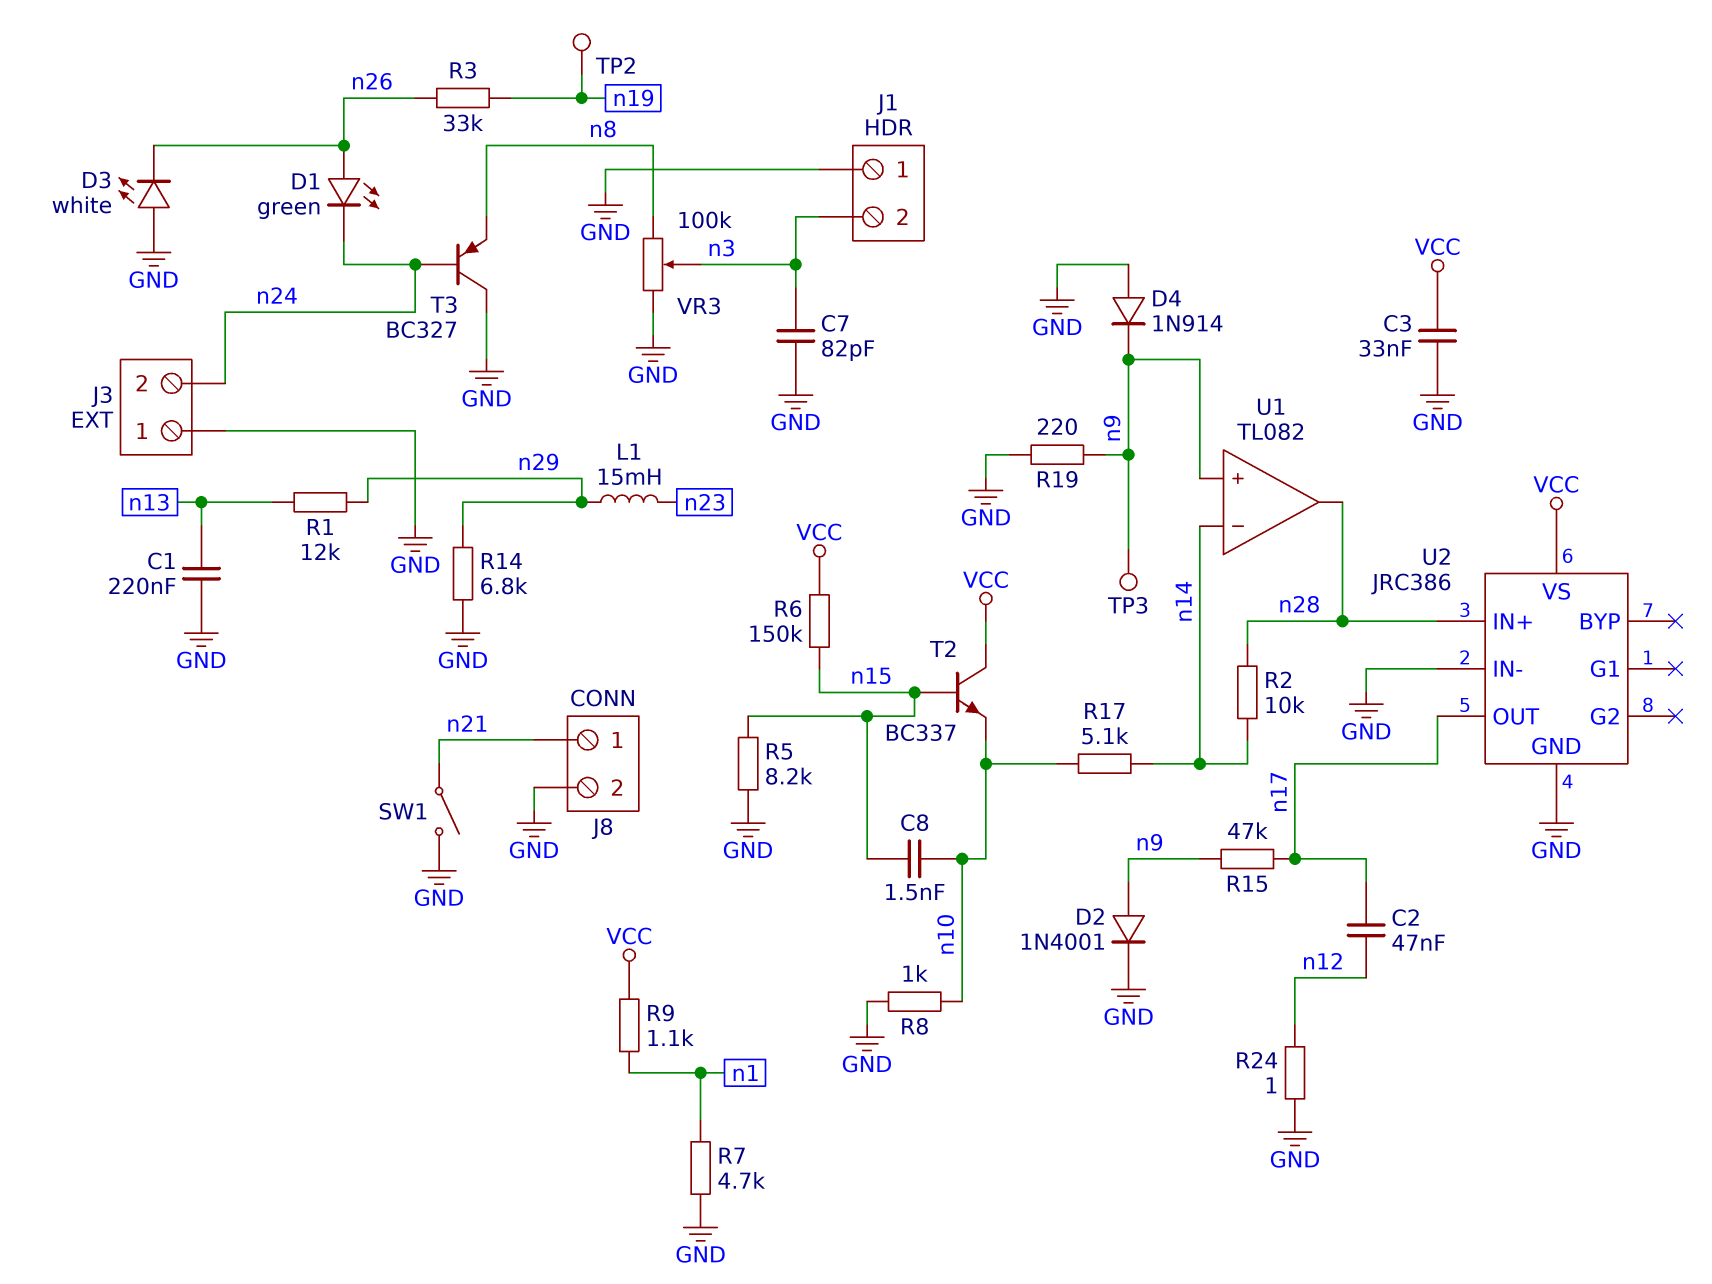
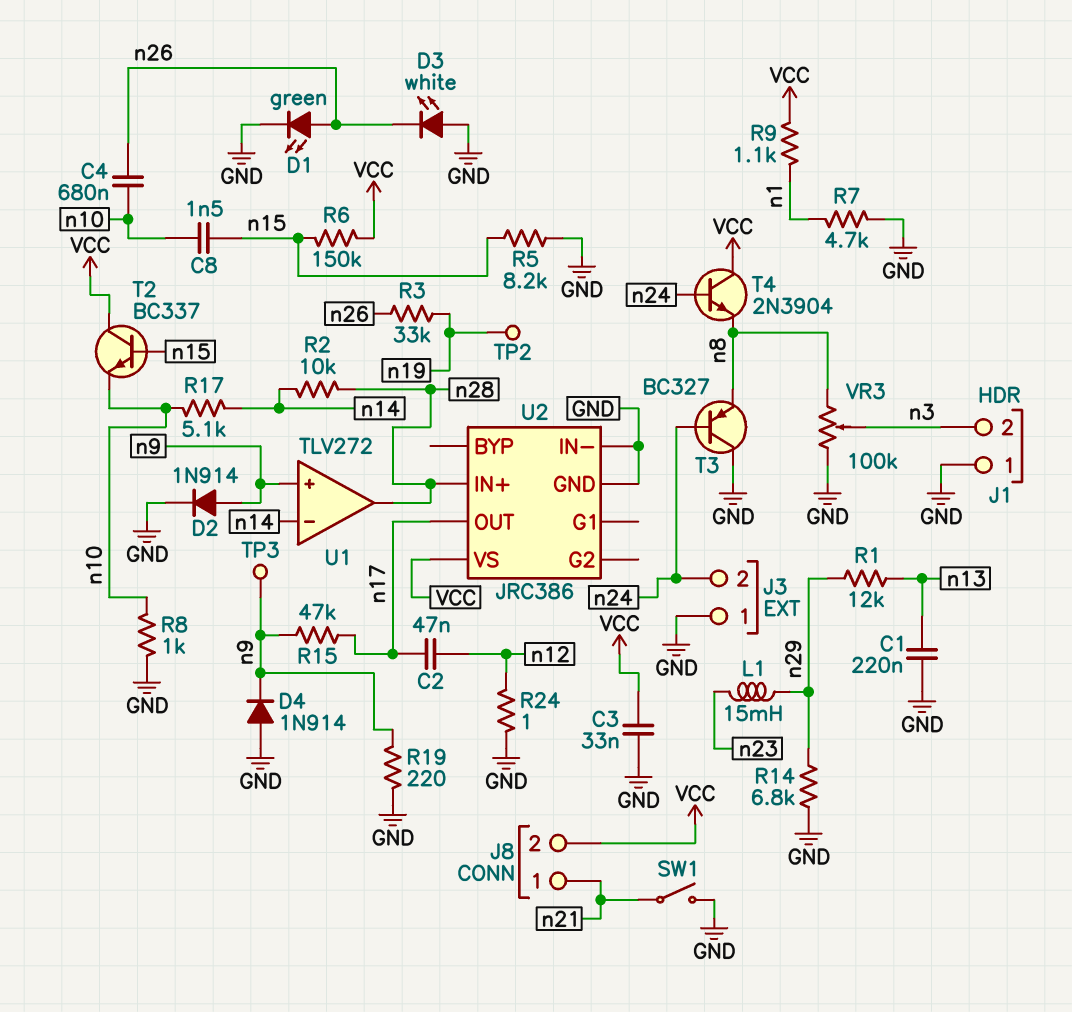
C4: none -> 680nF (n10, n26)
C7: 82pF (GND, n3) -> none
D1: LED green (A n26, K n24) -> LED green (A n26, K GND)
D2: diode 1N4001 (A n9, K GND) -> diode 1N914 (A n9, K GND)
J8 pin 2: GND -> VCC
T4: none -> NPN 2N3904 (B n24, C VCC, E n8)
U1: TL082 -> TLV272

